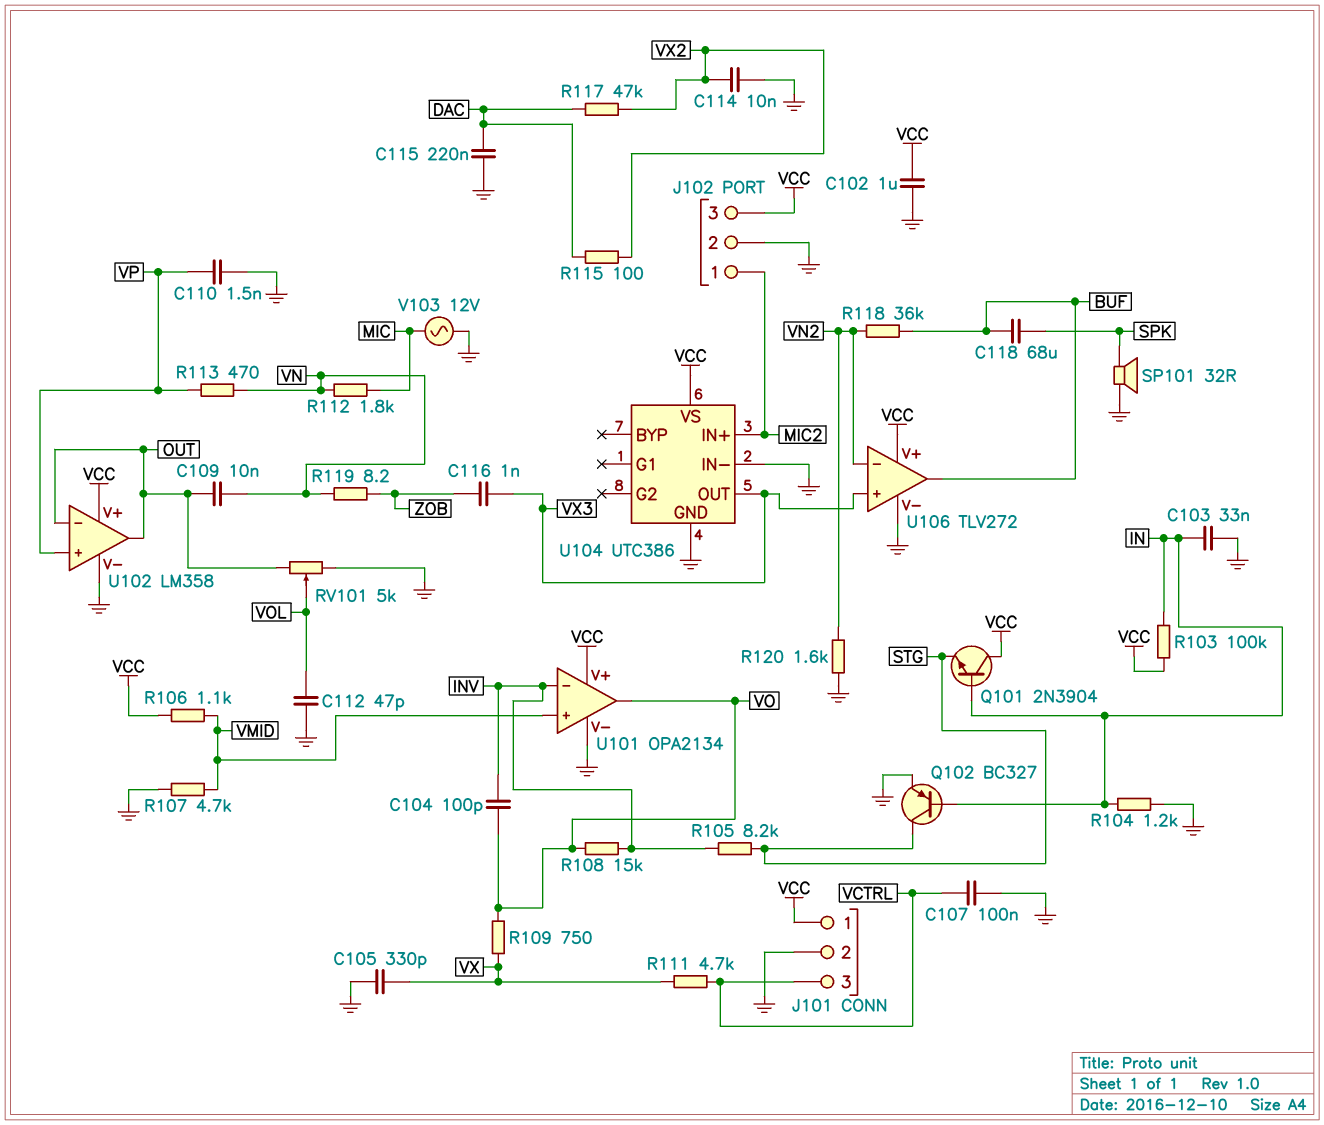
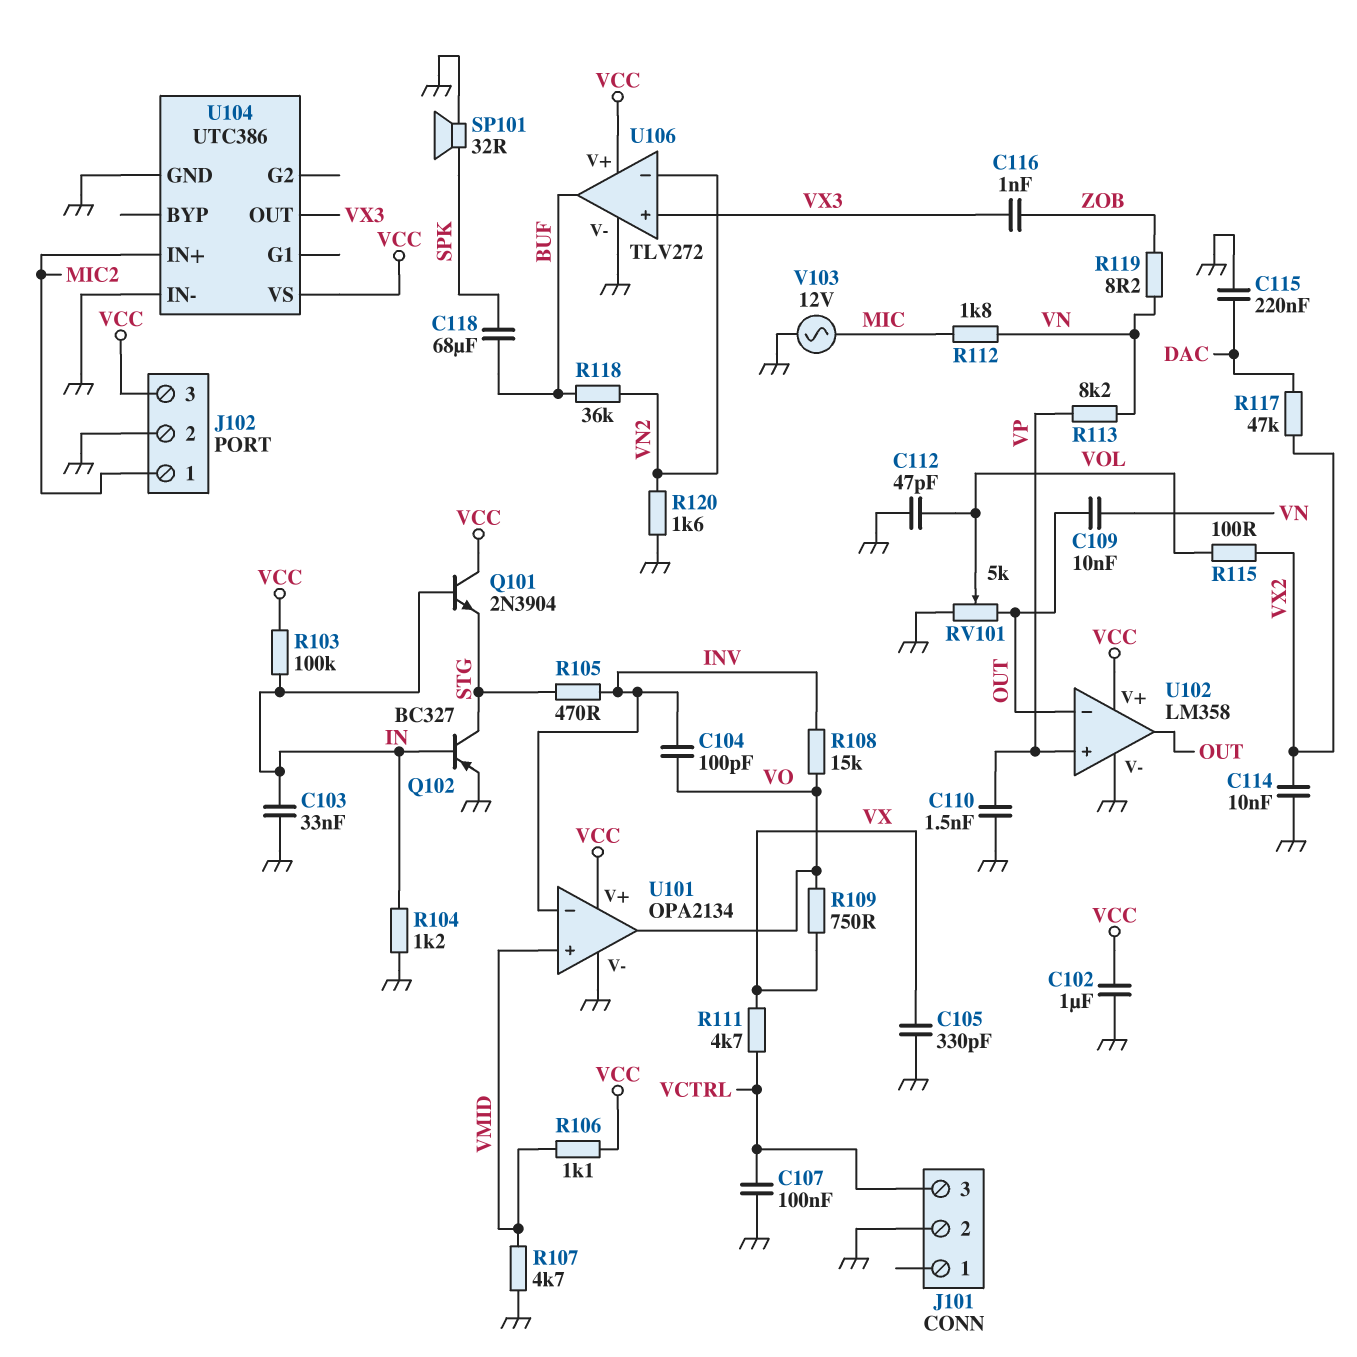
J101 pin 1: VCC -> none
R105: 8.2k (INV, STG) -> 470 (INV, STG)
R113: 470 (VN, VP) -> 8.2k (VN, VP)
R115: 100 (DAC, VX2) -> 100 (VOL, VX2)

